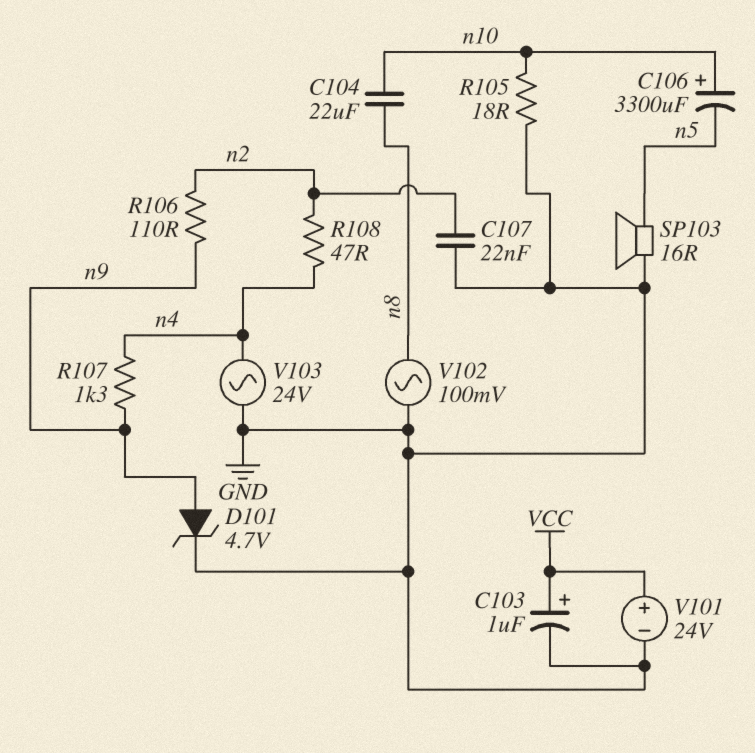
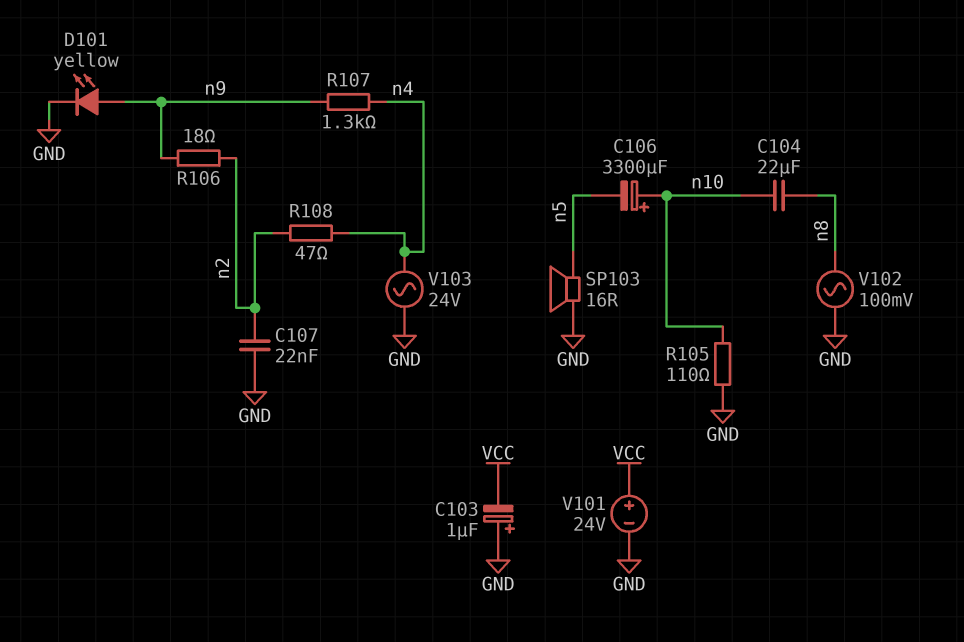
C103: 1uF (plus VCC, minus GND) -> 1uF (plus GND, minus VCC)
D101: zener 4.7V (A n9, K GND) -> LED yellow (A n9, K GND)
R105: 18 (GND, n10) -> 110 (GND, n10)
R106: 110 (n2, n9) -> 18 (n2, n9)

